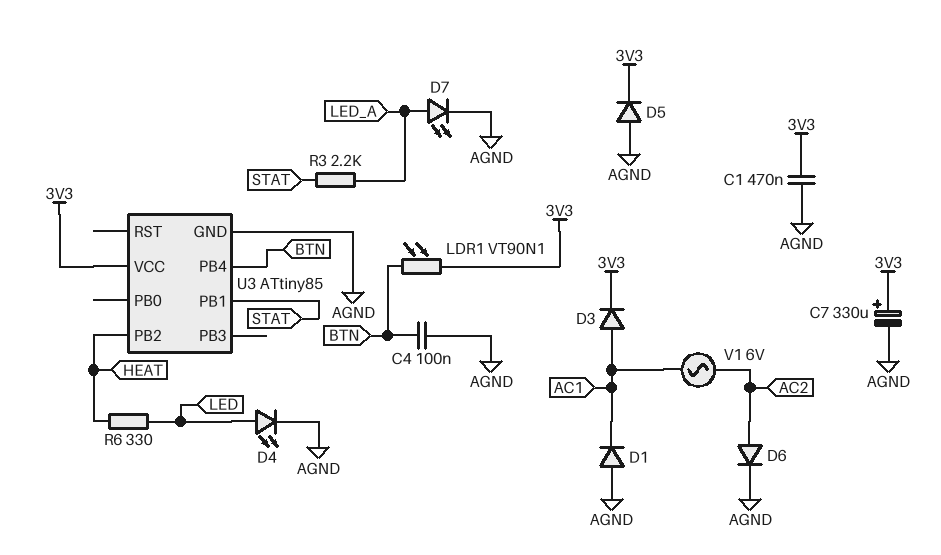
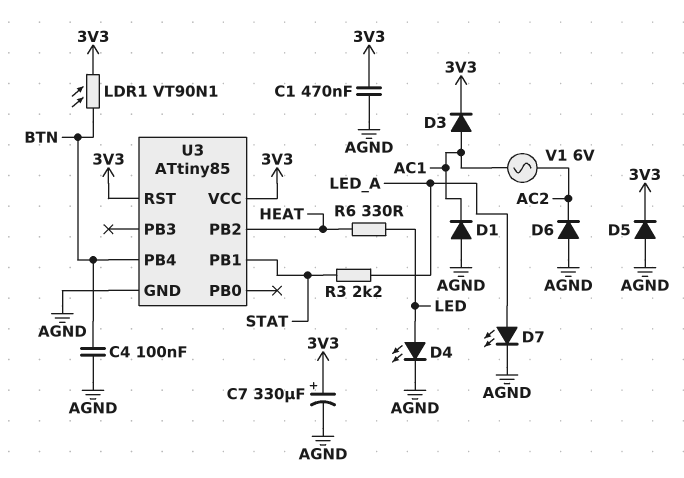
D6: diode (A AC2, K AGND) -> diode (A AGND, K AC2)
U3 pin RST: none -> 3V3

